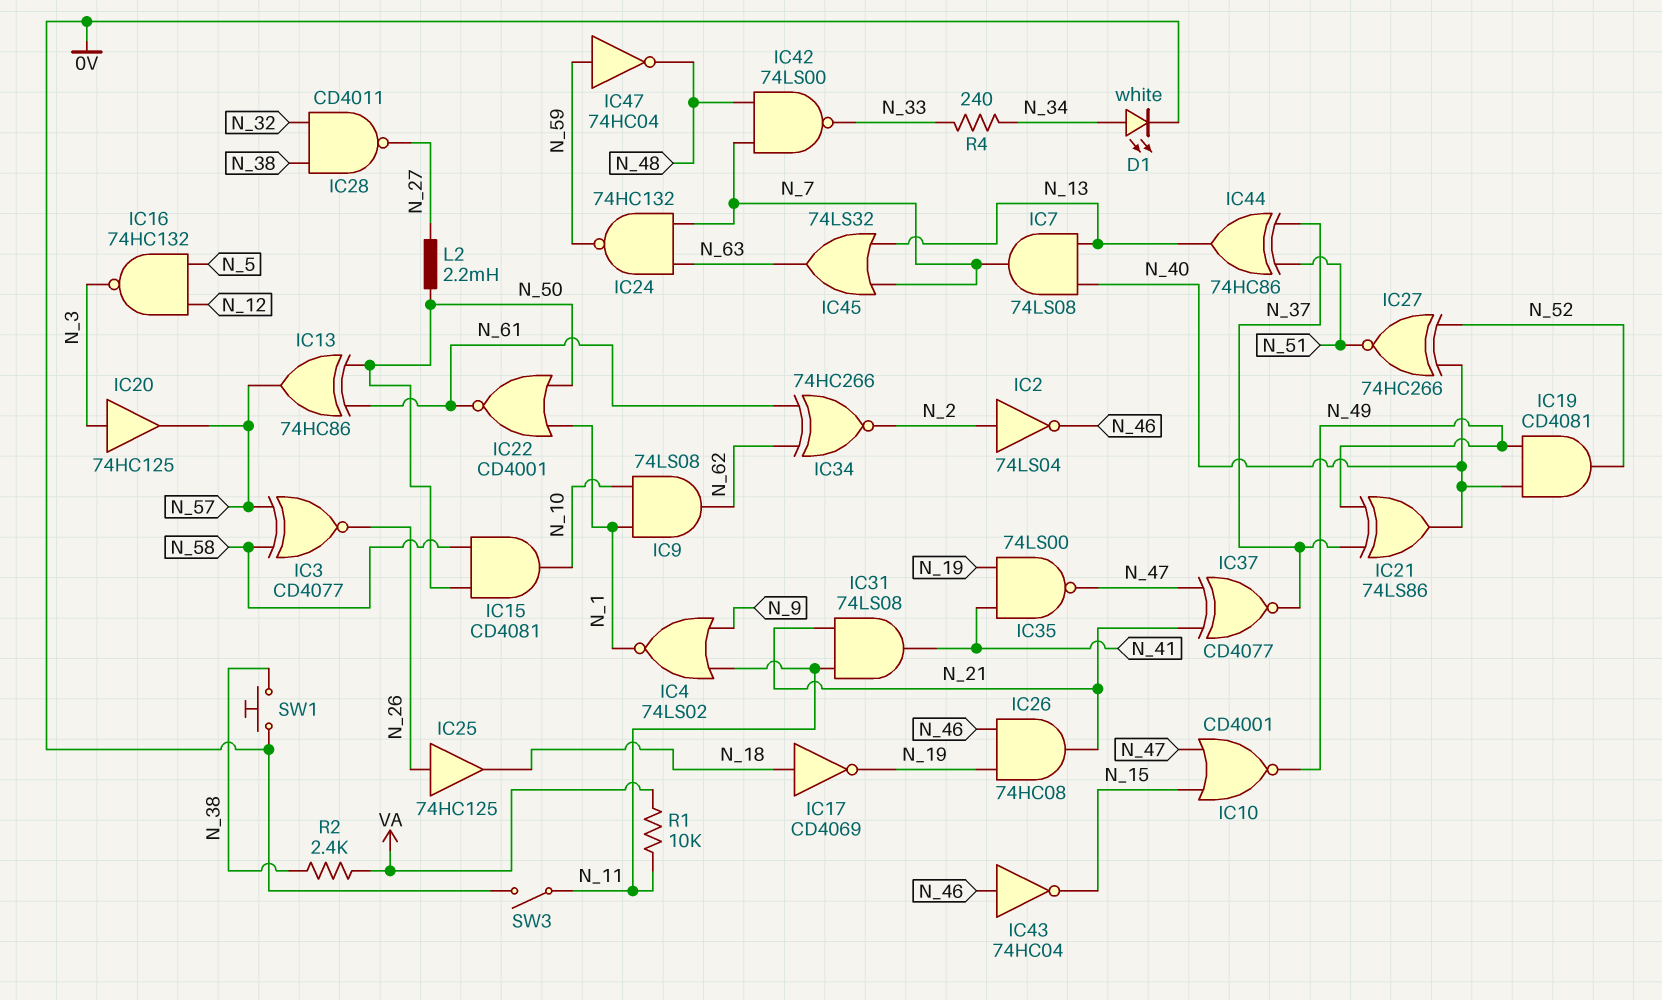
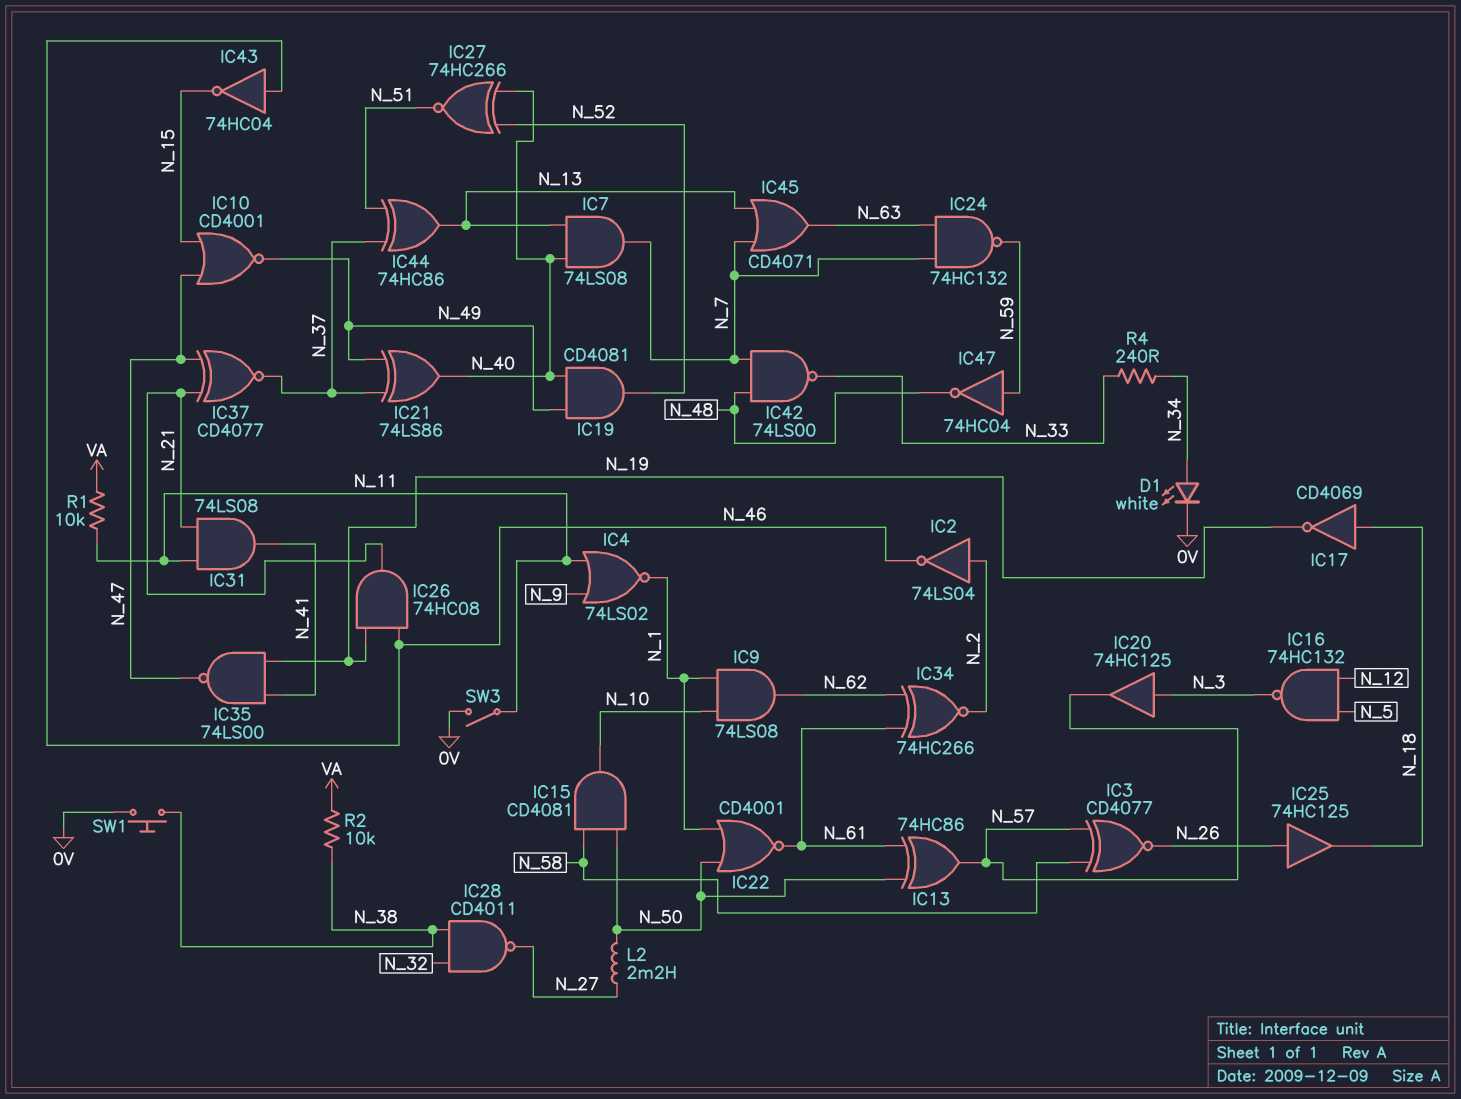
IC45: OR 74LS32 (in N_7, in N_13, out N_63) -> OR CD4071 (in N_7, in N_13, out N_63)
R2: 2.4k (N_38, VA) -> 10k (N_38, VA)

